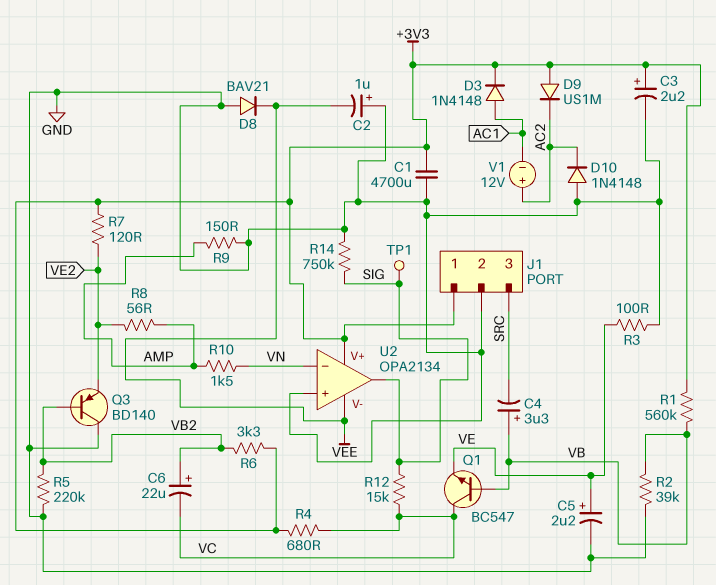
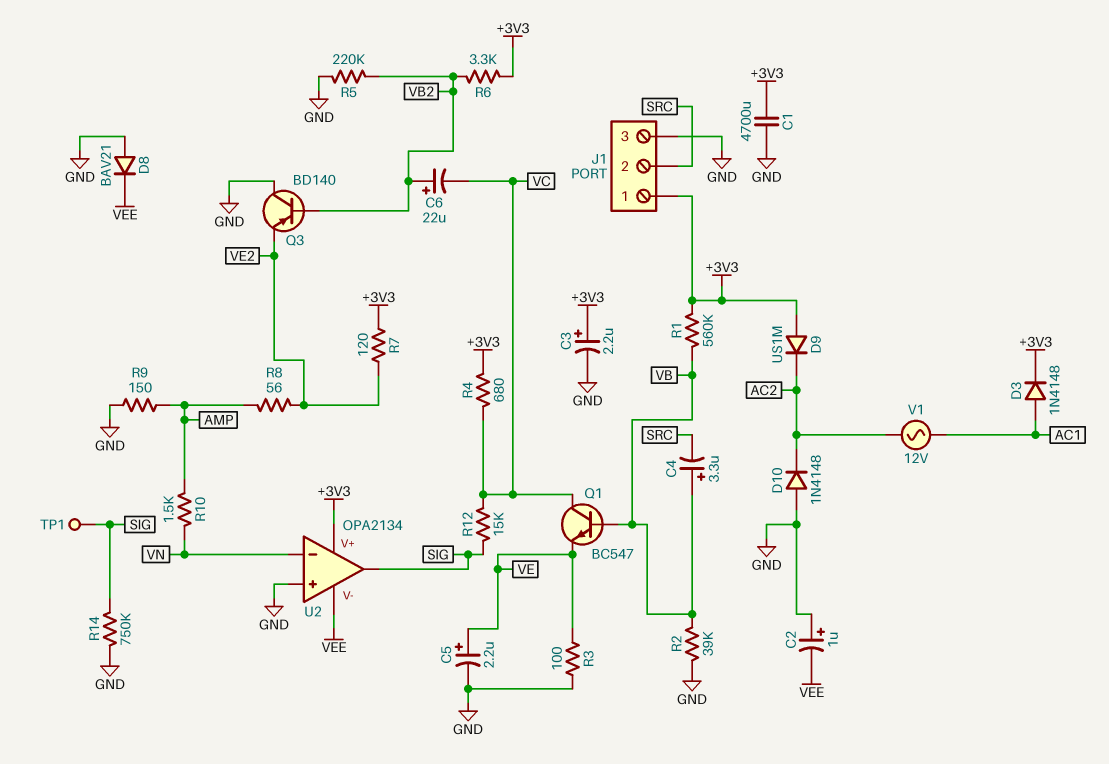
J1 pin 2: GND -> SRC
J1 pin 3: SRC -> GND
V1: 12V (plus AC2, minus AC1) -> AC 12V (AC1, AC2)

